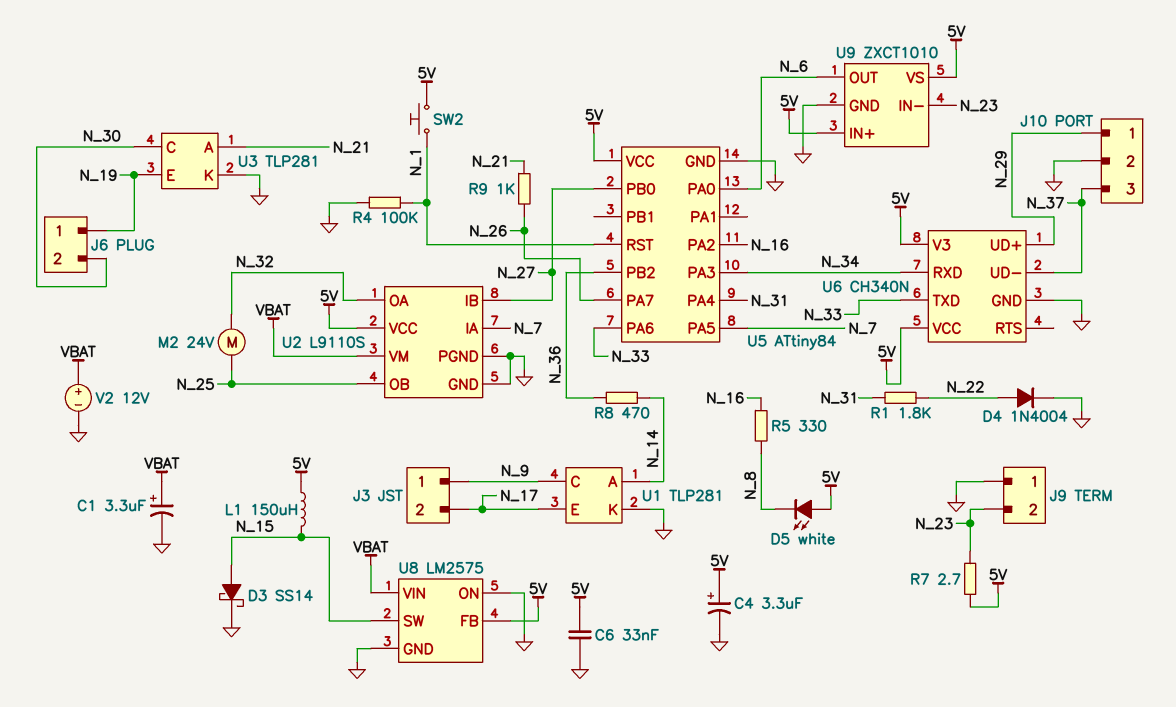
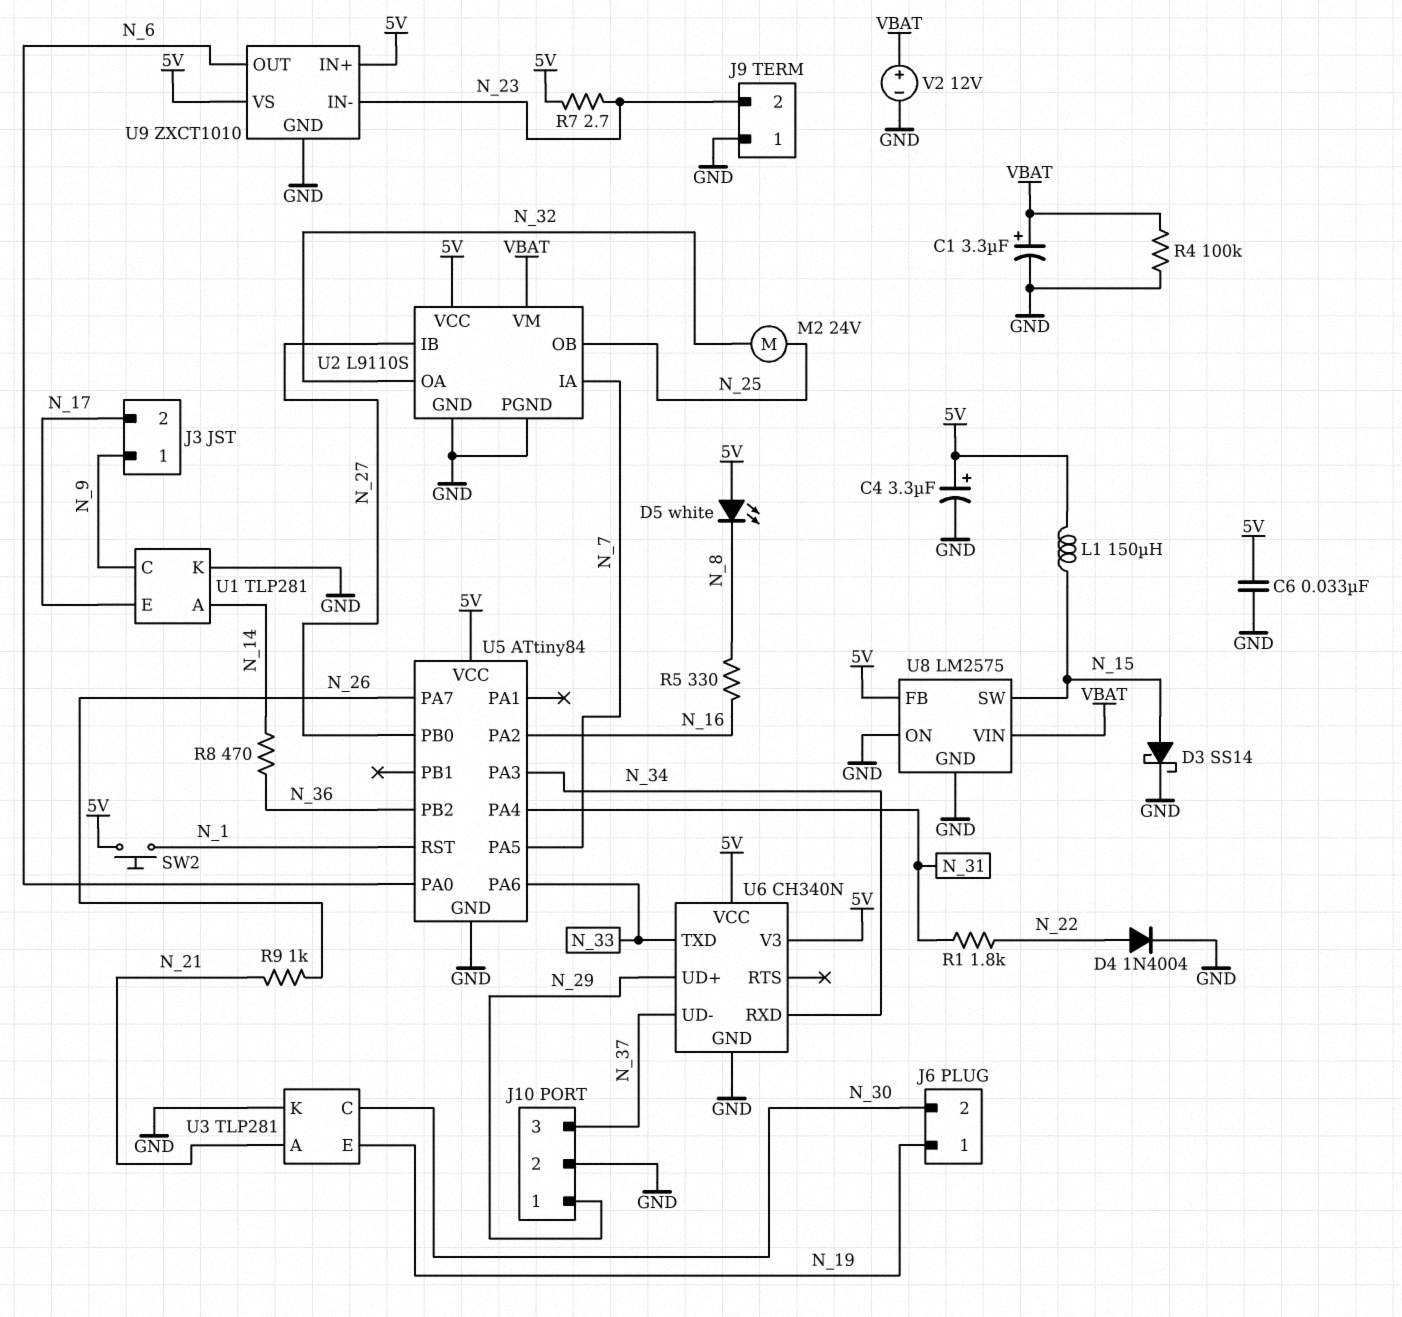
R4: 100k (GND, N_1) -> 100k (GND, VBAT)

